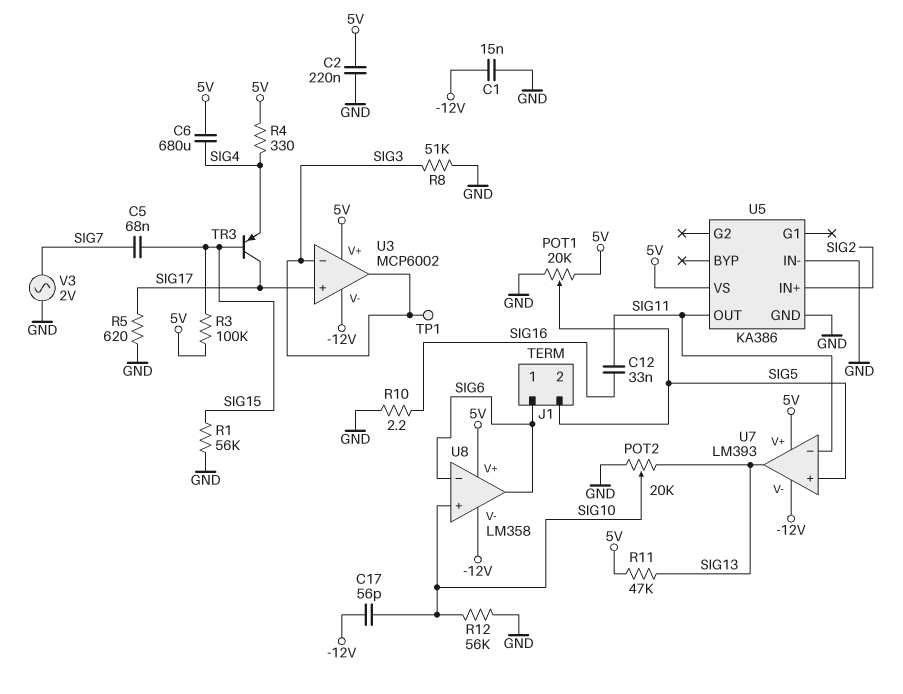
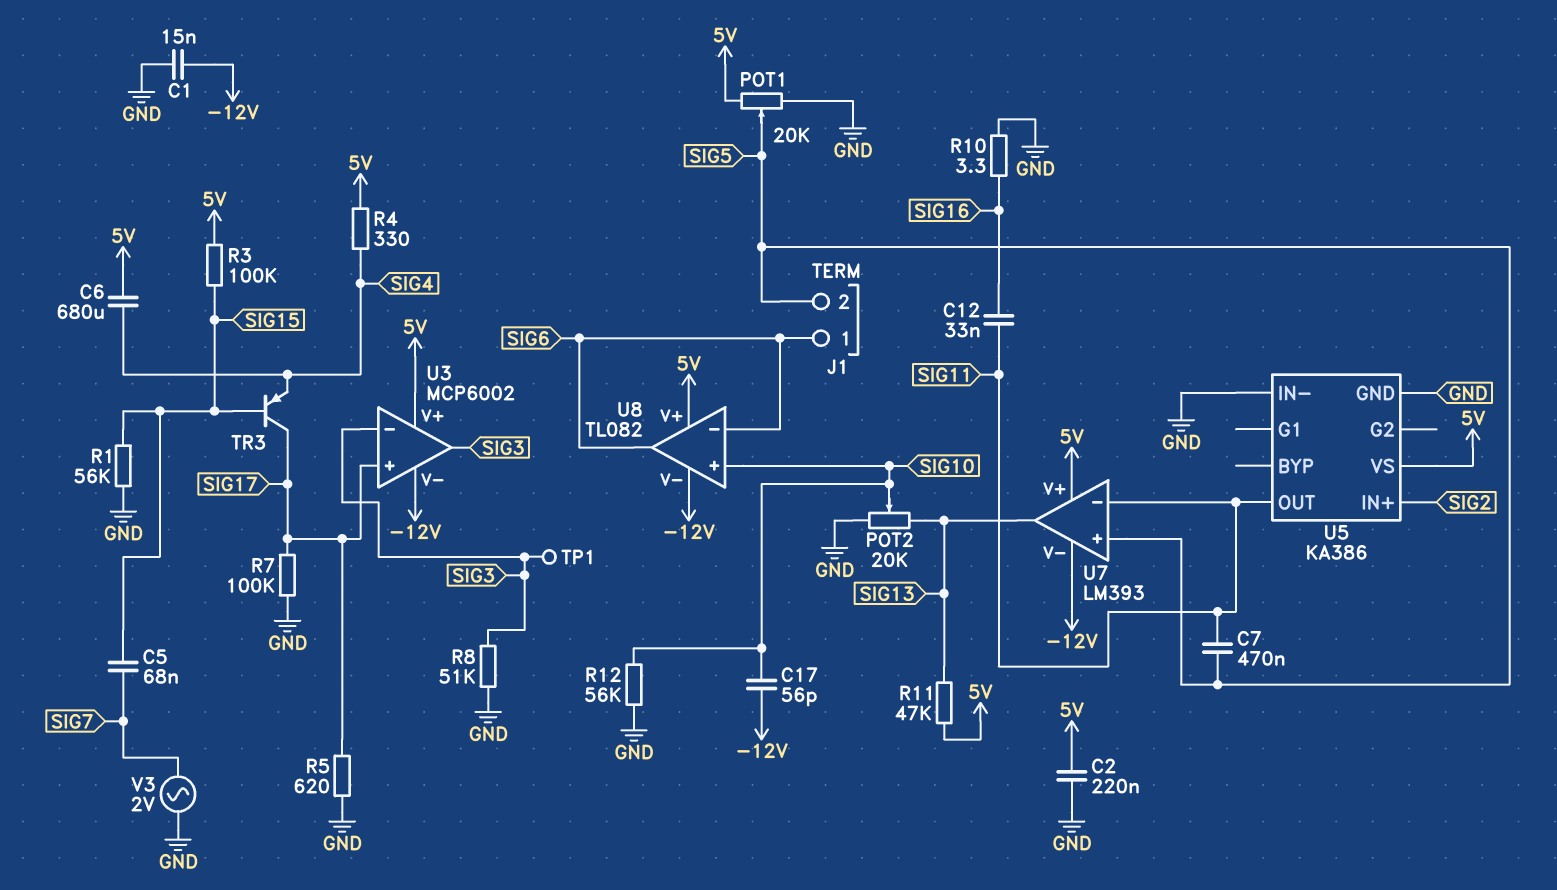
C7: none -> 470nF (SIG5, SIG11)
R7: none -> 100k (GND, SIG17)
R10: 2.2 (GND, SIG16) -> 3.3 (GND, SIG16)
U8: LM358 -> TL082

